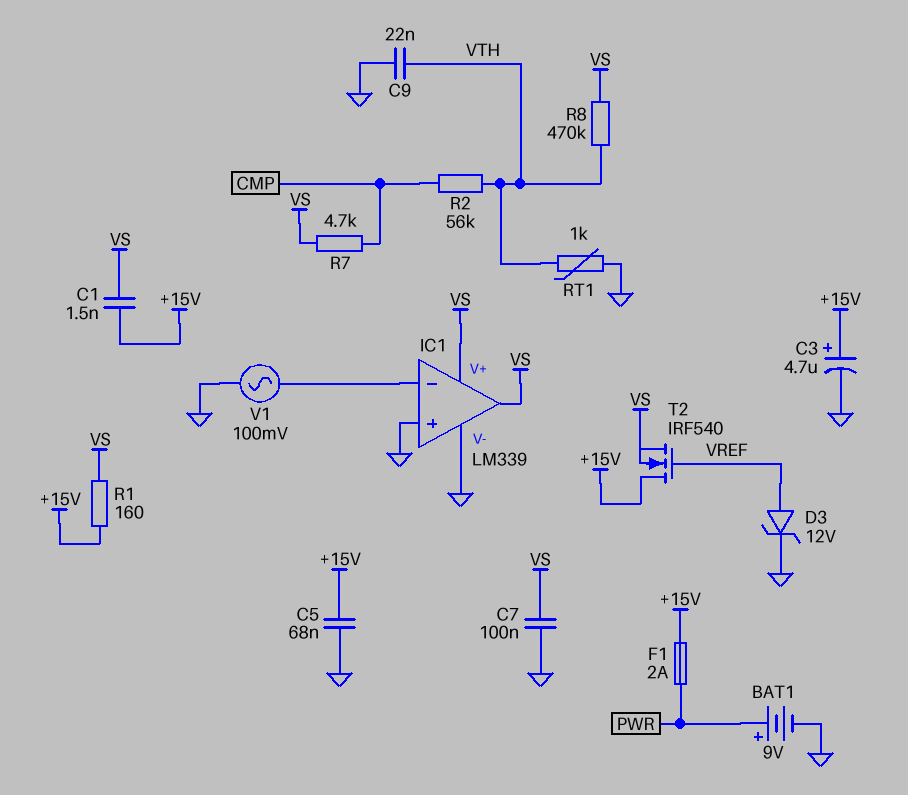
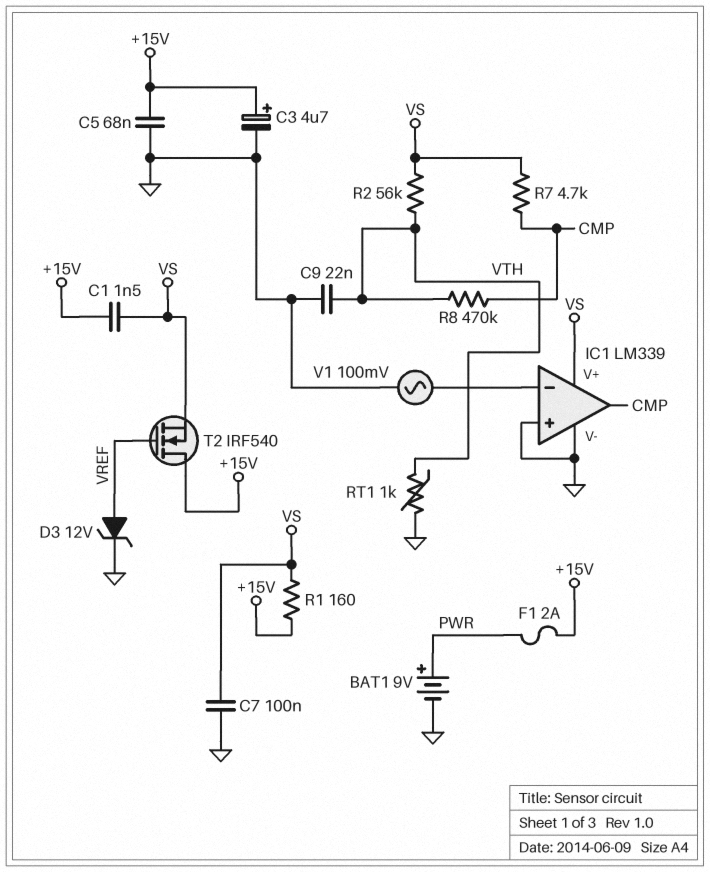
IC1 pin out: VS -> CMP
R2: 56k (CMP, VTH) -> 56k (VS, VTH)
R8: 470k (VS, VTH) -> 470k (CMP, VTH)

